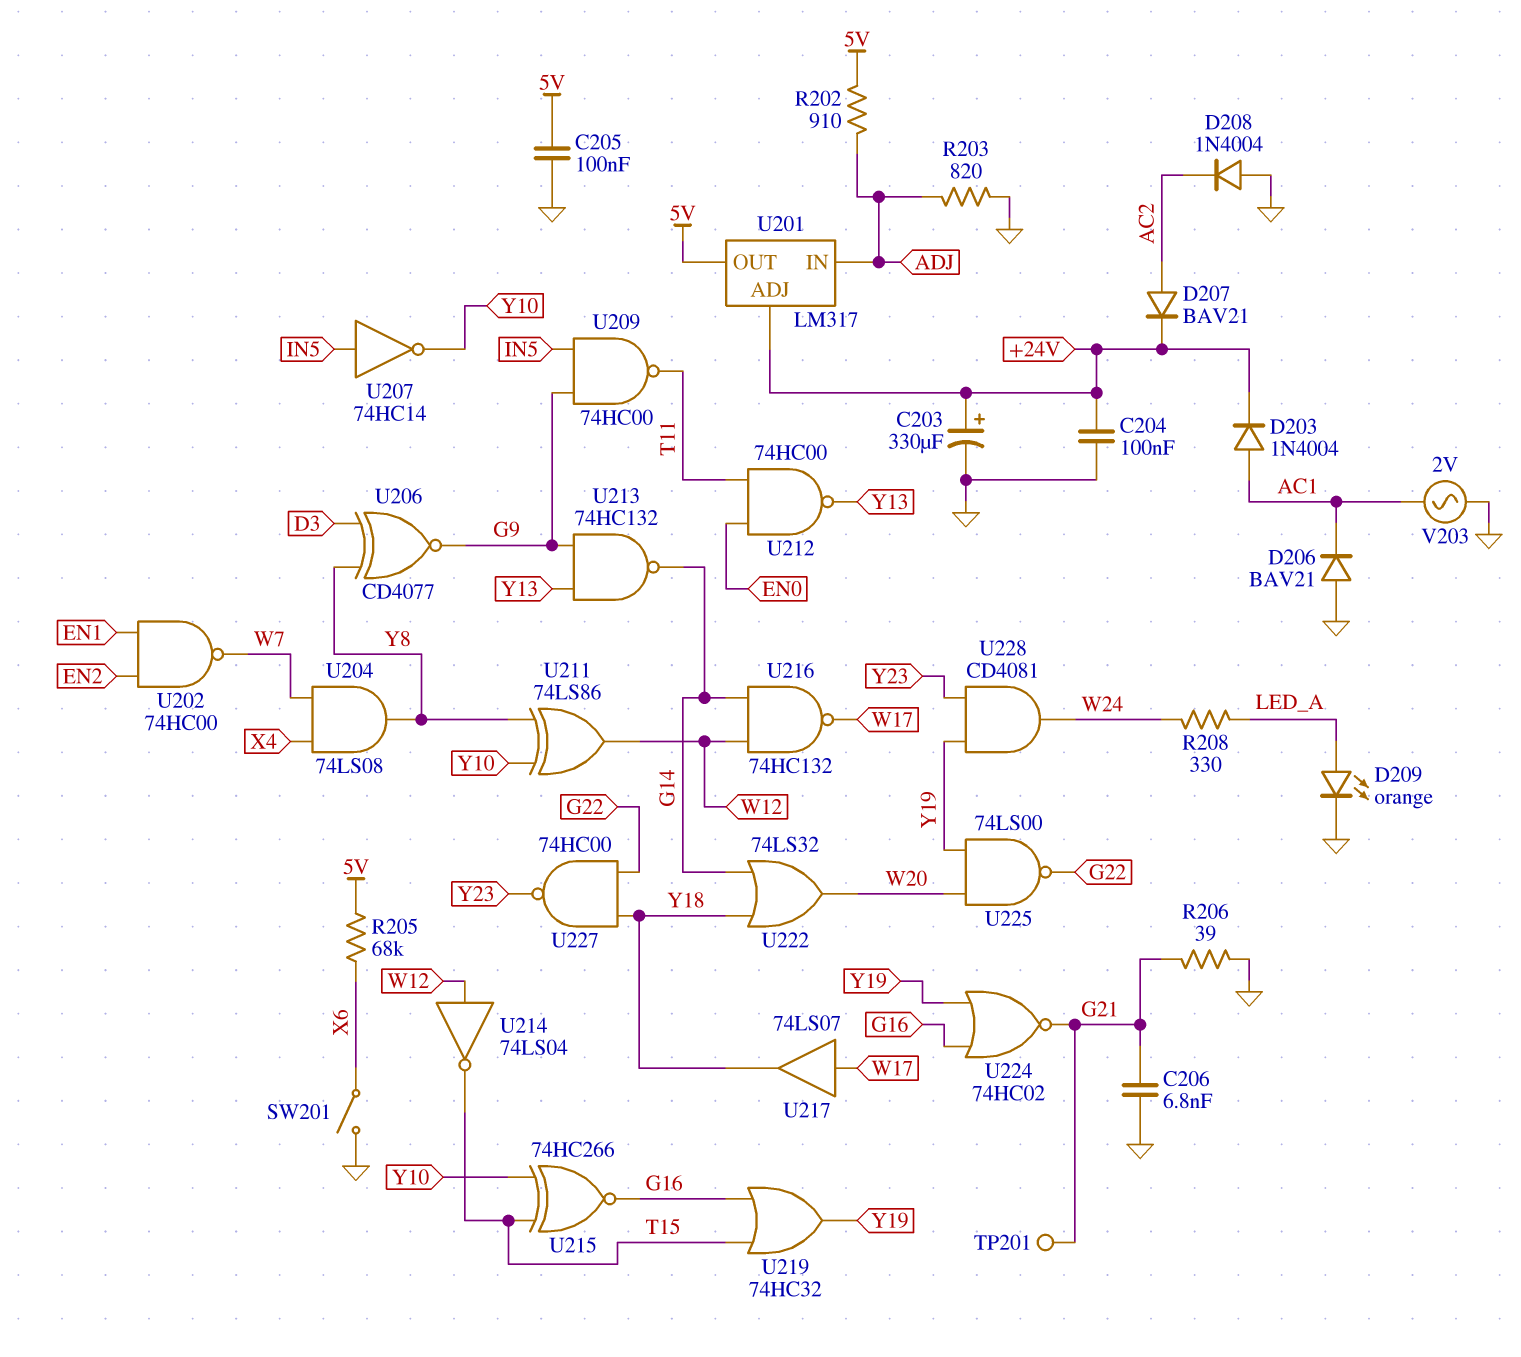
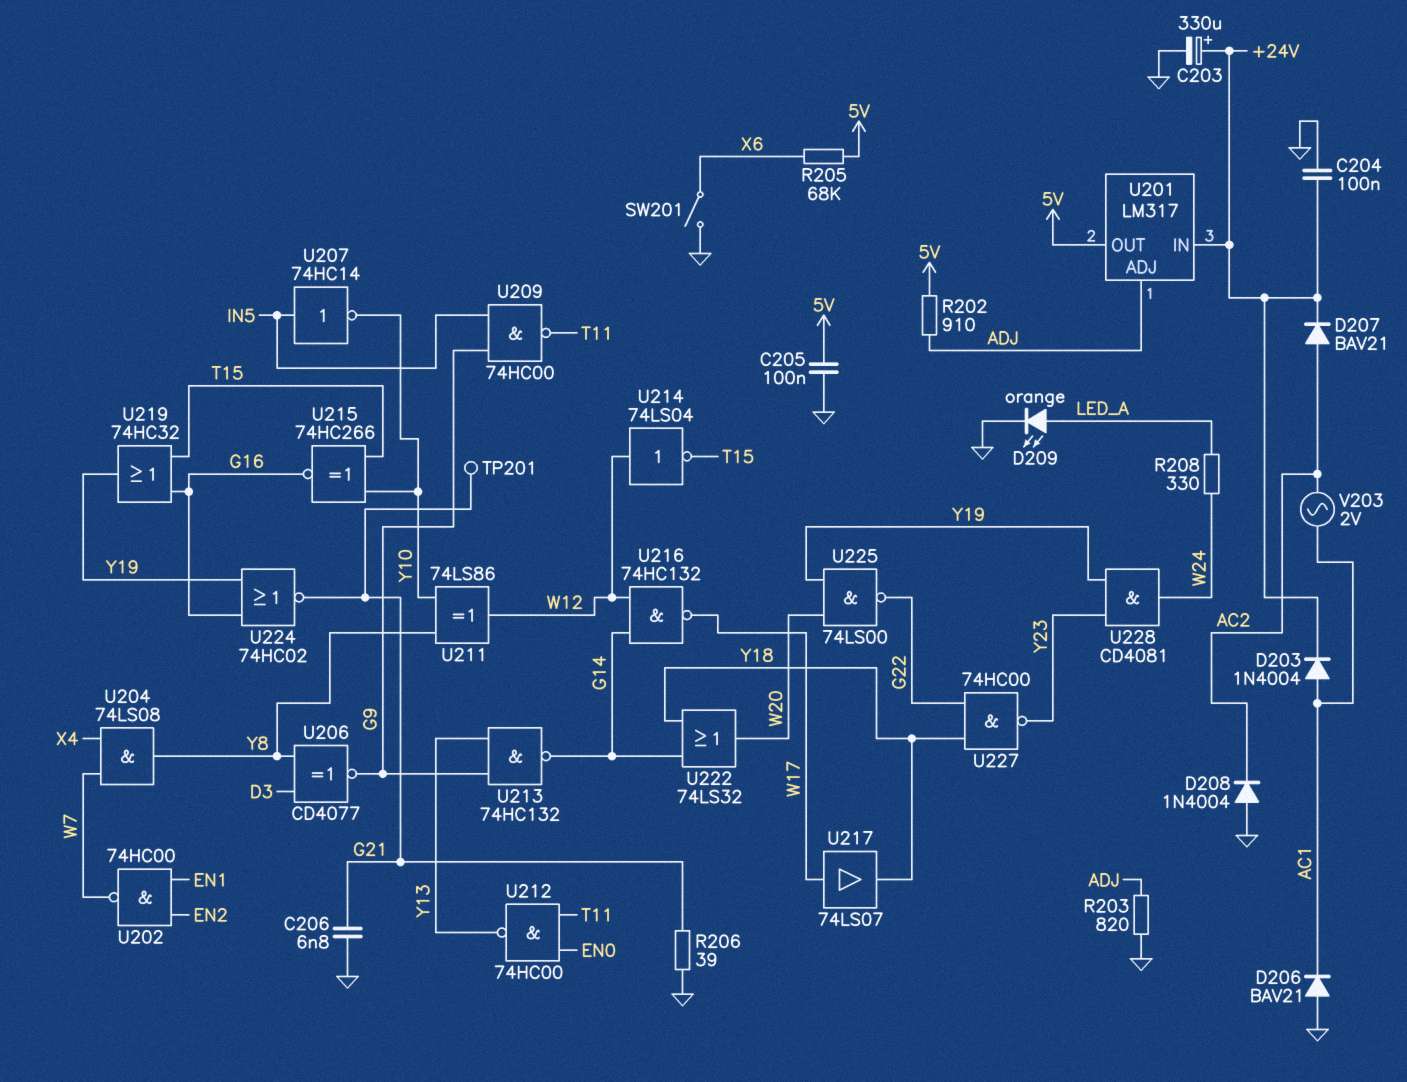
U201 pin ADJ: +24V -> ADJ
U201 pin IN: ADJ -> +24V
V203: AC 2V (AC1, GND) -> AC 2V (AC1, AC2)

